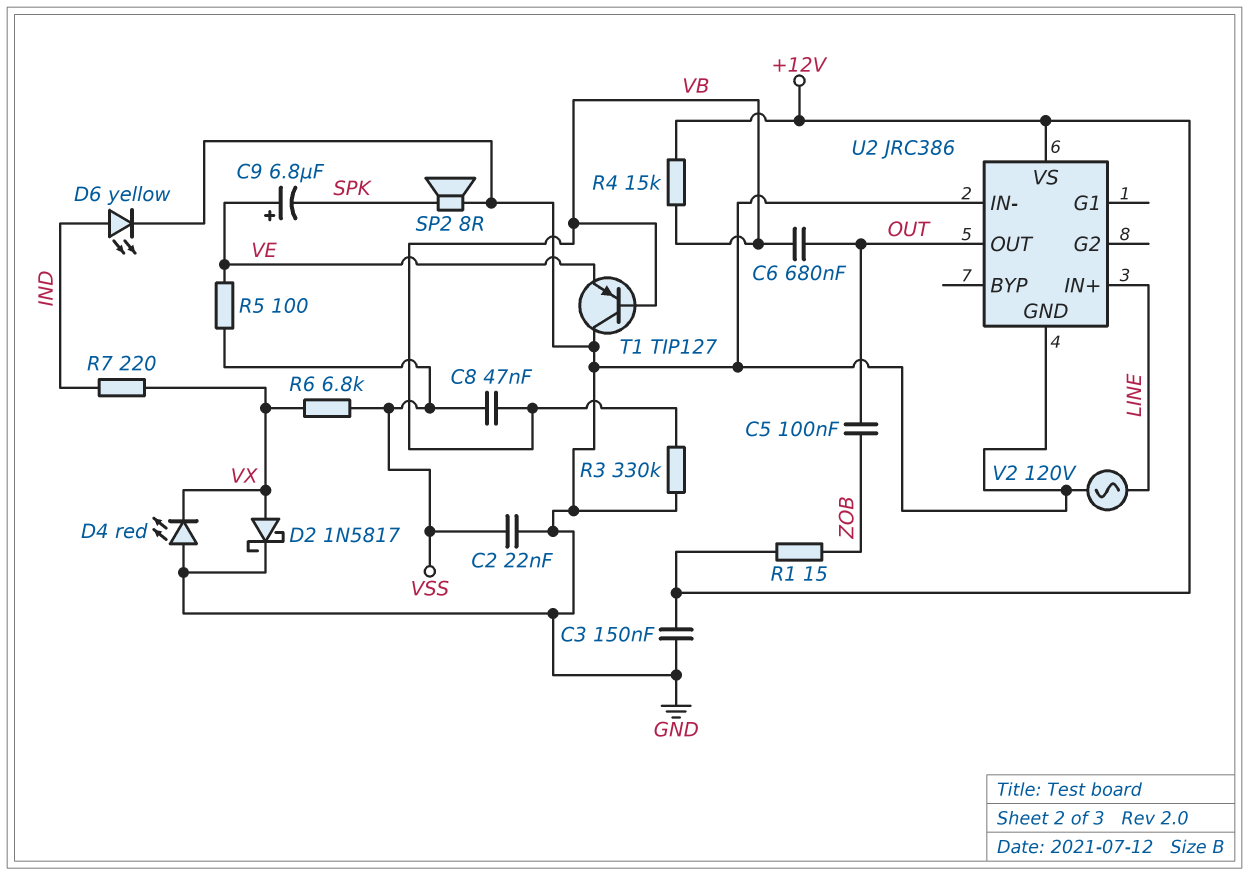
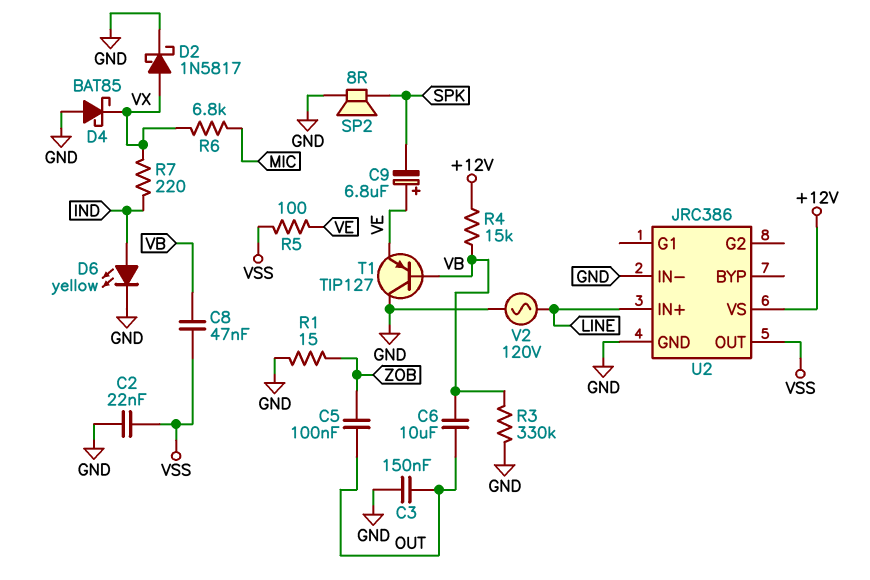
C3: 150nF (+12V, GND) -> 150nF (GND, OUT)
C6: 680nF (OUT, VB) -> 10uF (OUT, VB)
D4: LED red (A GND, K VX) -> schottky BAT85 (A GND, K VX)
R1: 15 (+12V, ZOB) -> 15 (GND, ZOB)
R6: 6.8k (VSS, VX) -> 6.8k (MIC, VX)
U2 pin OUT: OUT -> VSS

